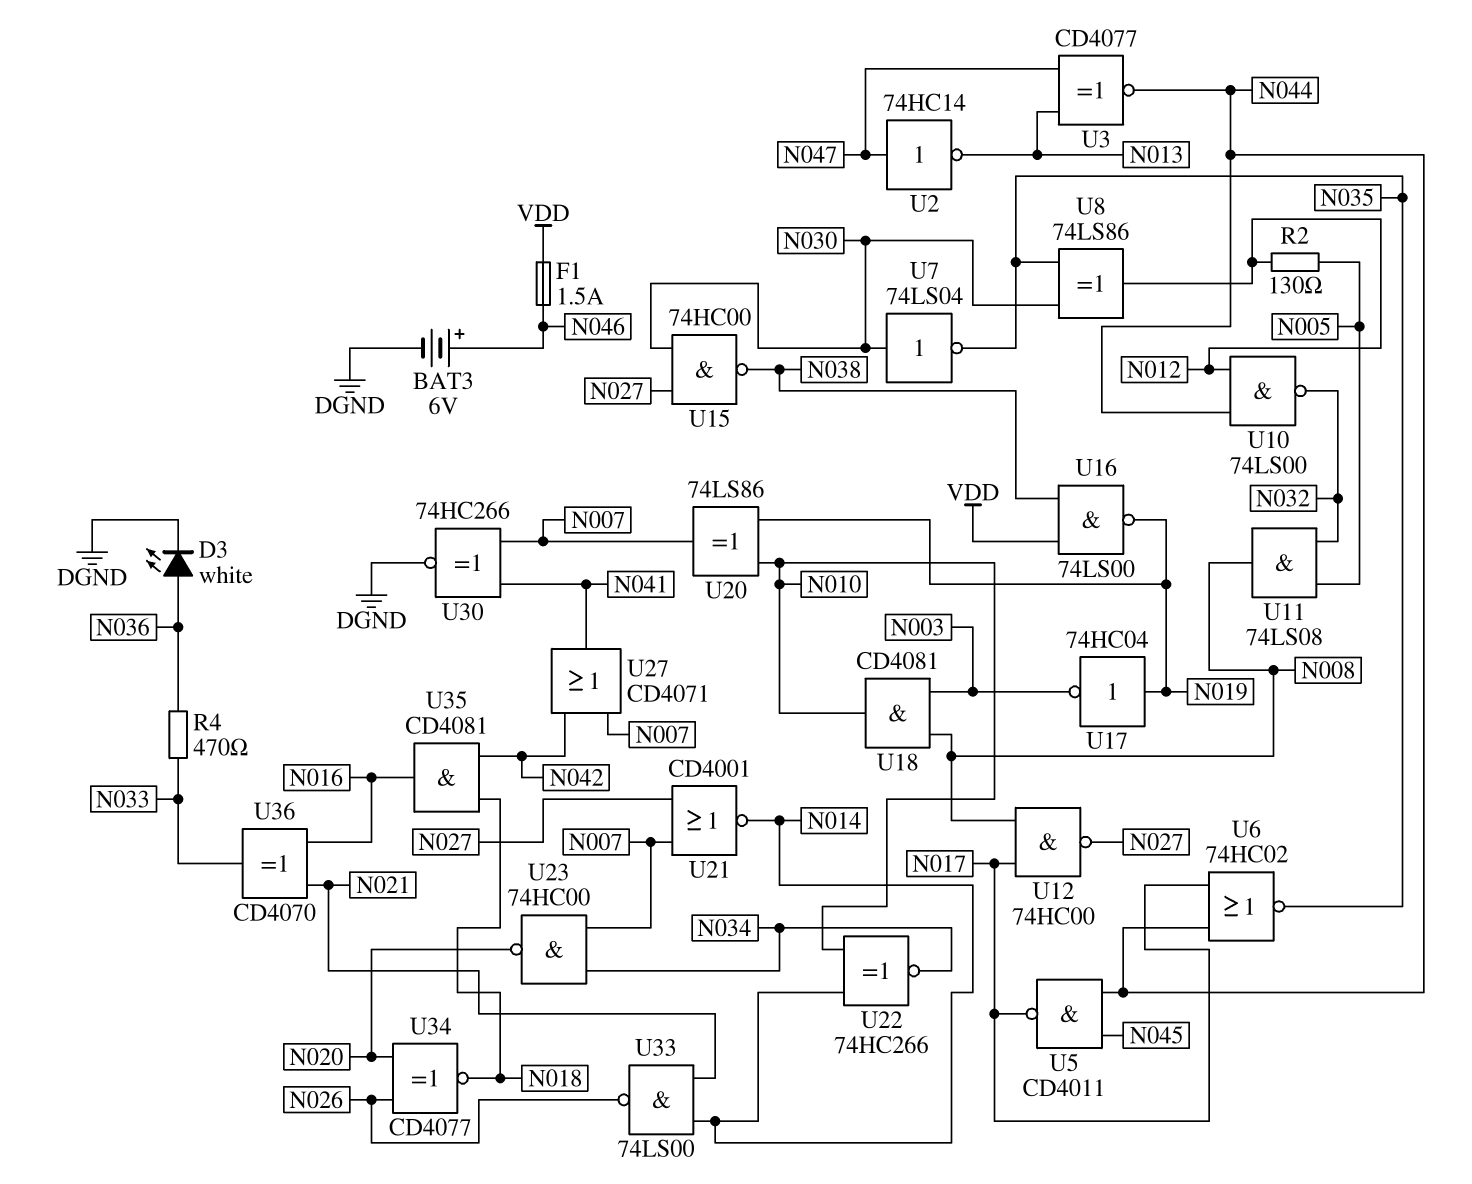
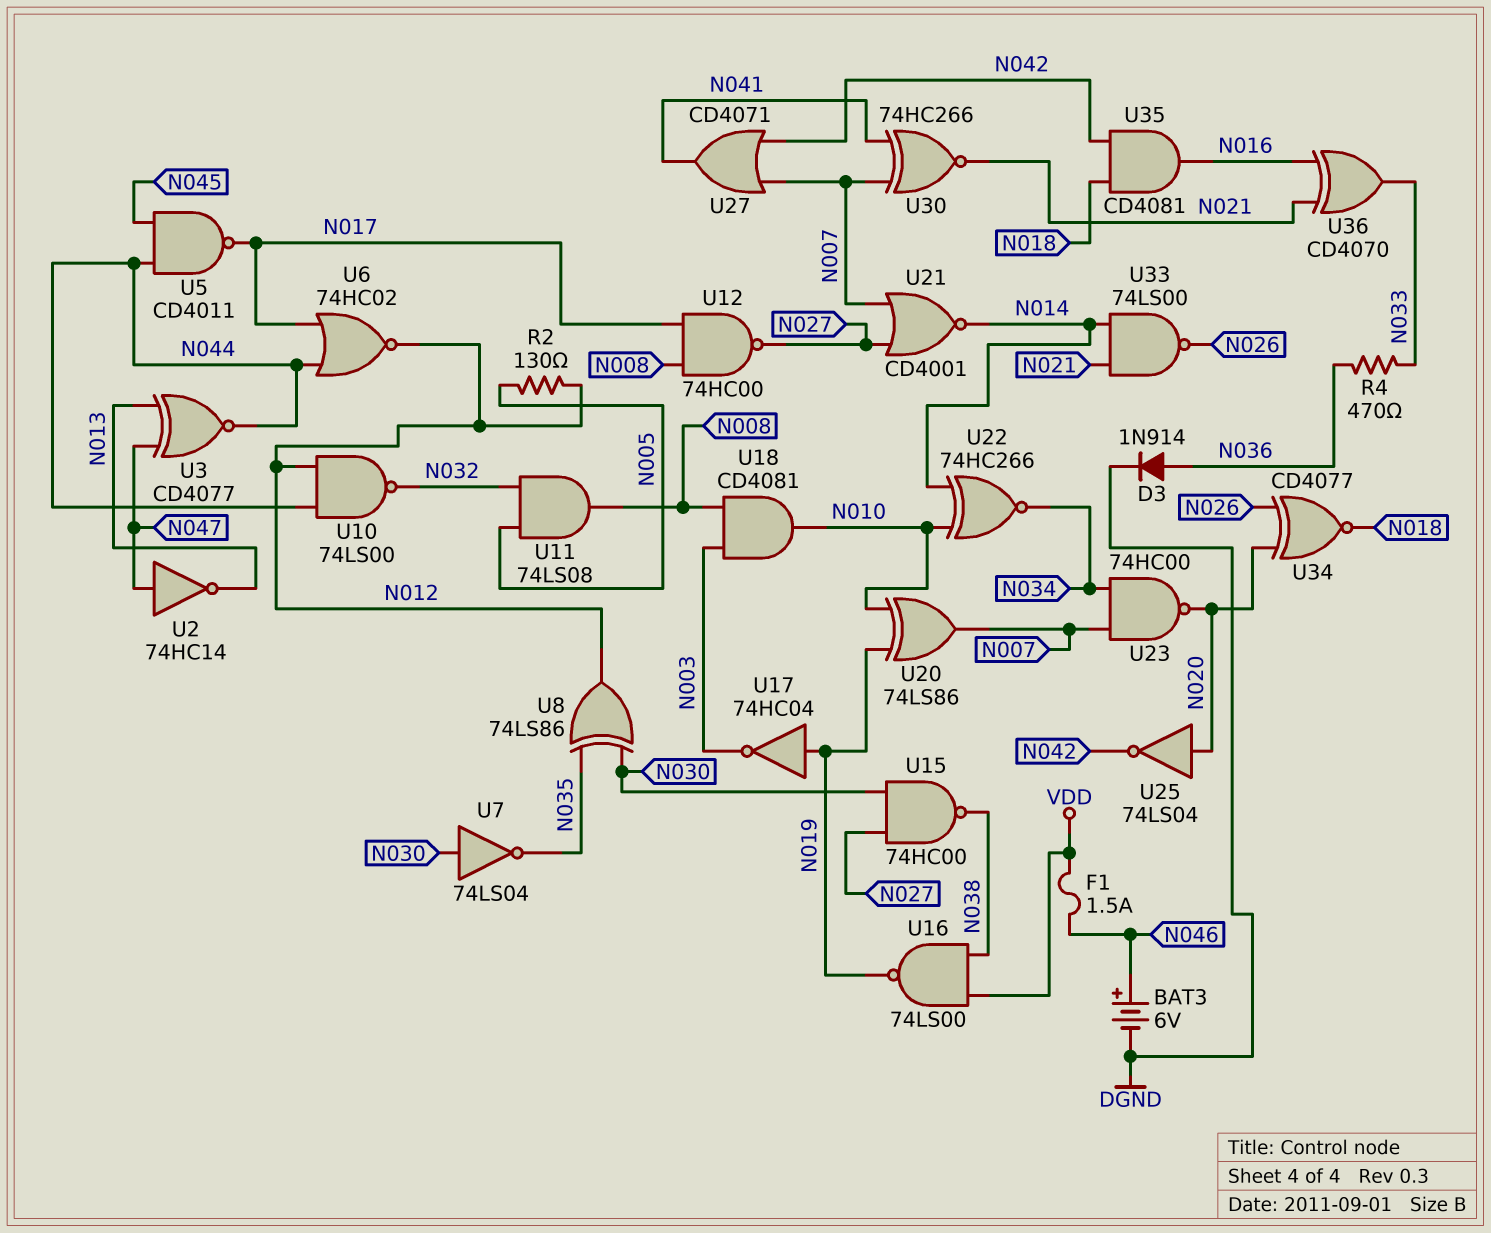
D3: LED white (A N036, K DGND) -> diode 1N914 (A N036, K DGND)
U6: NOR 74HC02 (in N017, in N044, out N035) -> NOR 74HC02 (in N017, in N044, out N012)
U25: none -> NOT 74LS04 (in N020, out N042)
U30: XNOR 74HC266 (in N007, in N041, out DGND) -> XNOR 74HC266 (in N007, in N041, out N021)

